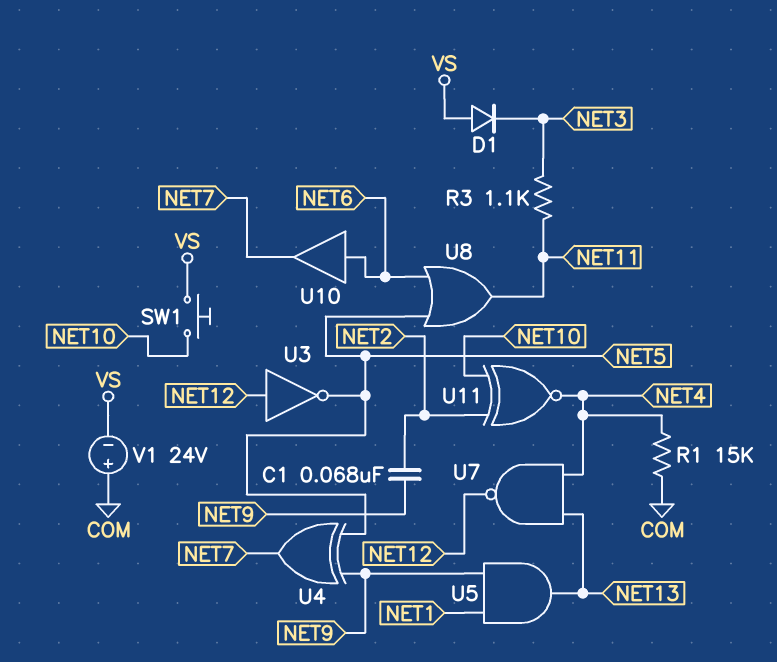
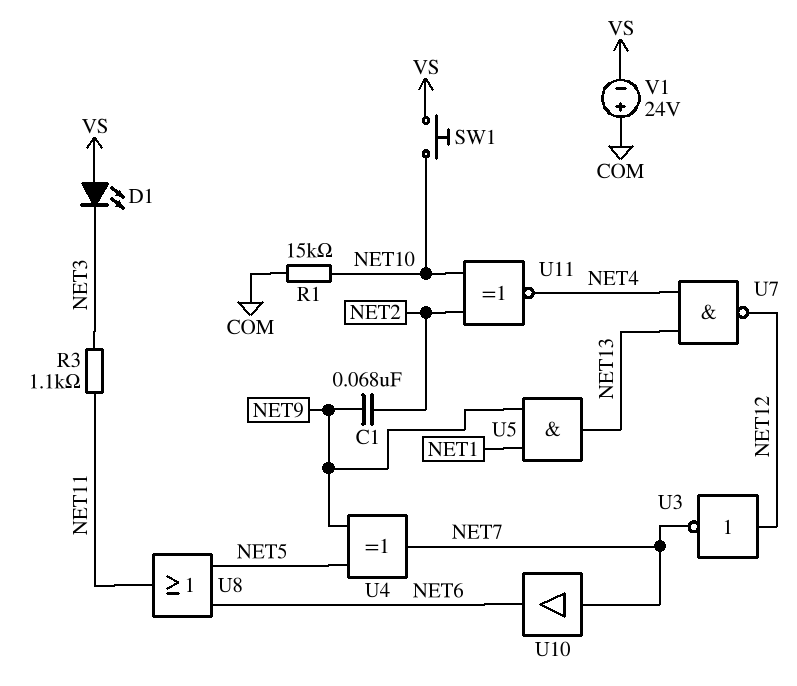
D1: diode (A VS, K NET3) -> LED (A VS, K NET3)
R1: 15k (COM, NET4) -> 15k (COM, NET10)
U3: NOT (in NET12, out NET5) -> NOT (in NET12, out NET7)
U10: buffer (in NET6, out NET7) -> buffer (in NET7, out NET6)

